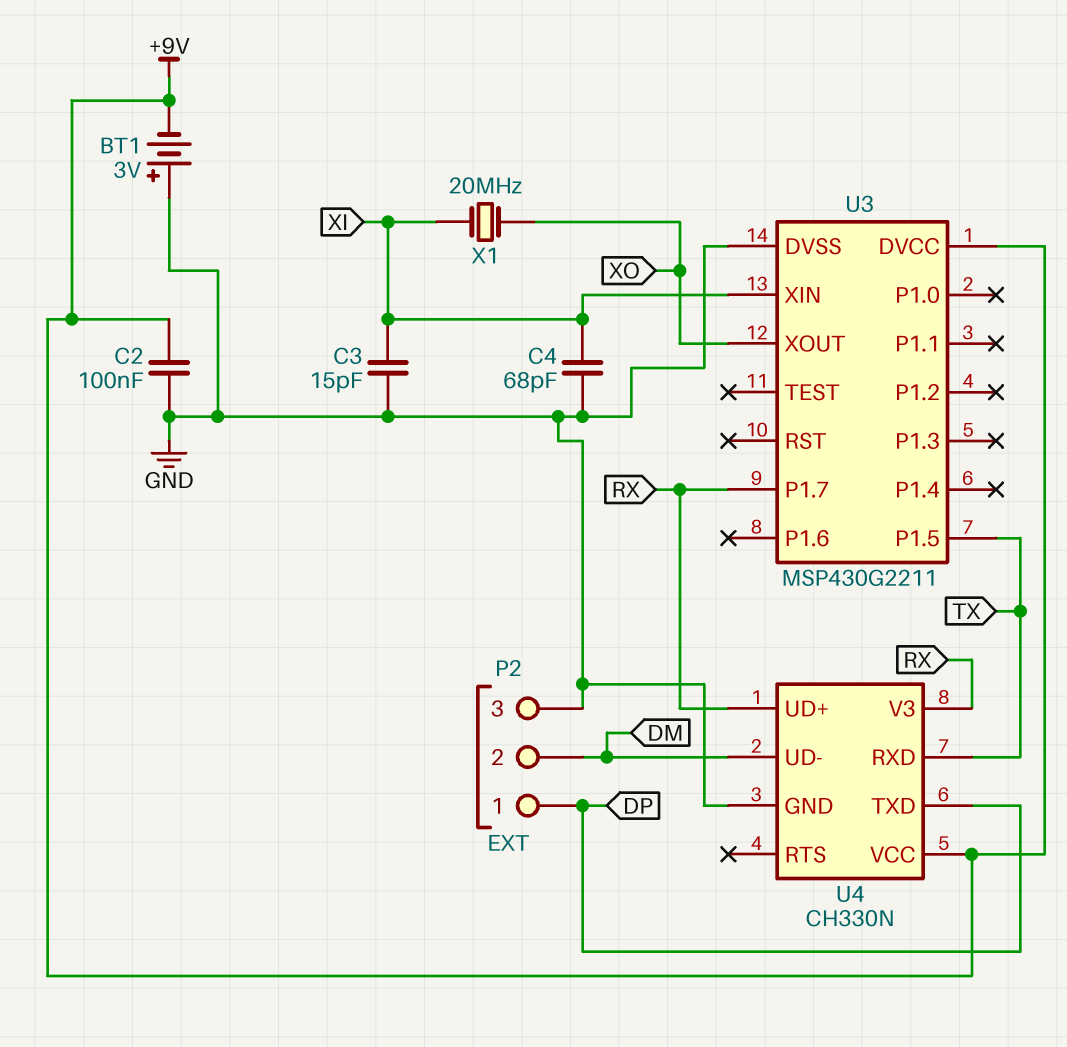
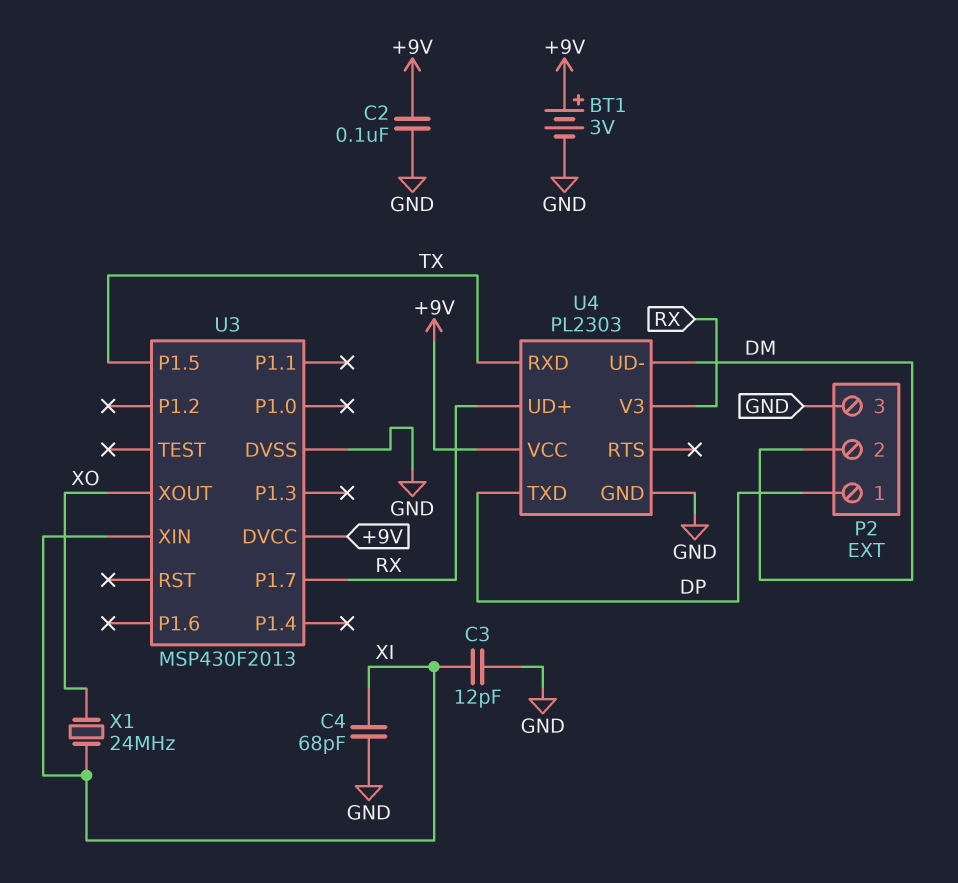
BT1: 3V (plus GND, minus +9V) -> 3V (plus +9V, minus GND)
C3: 15pF (GND, XI) -> 12pF (GND, XI)
U3: MSP430G2211 -> MSP430F2013
U4: CH330N -> PL2303
X1: 20MHz (XI, XO) -> 24MHz (XI, XO)

